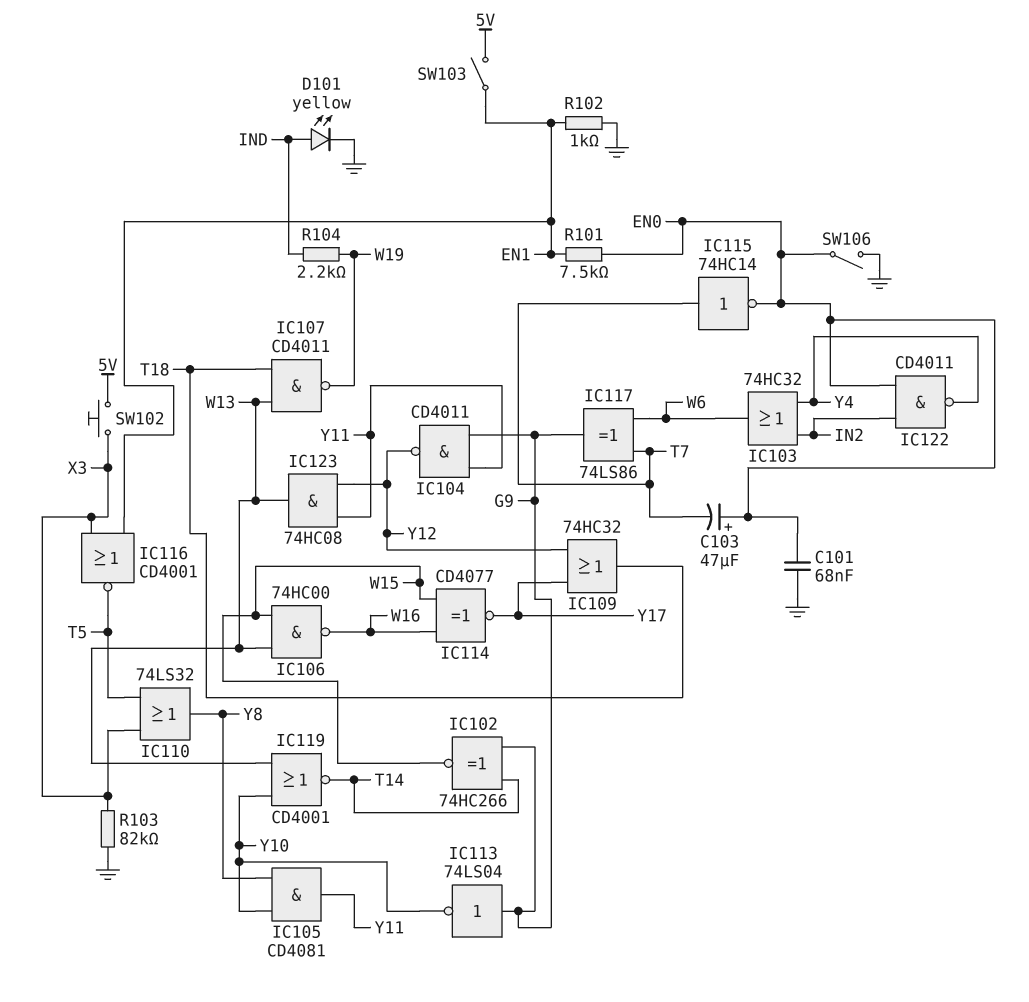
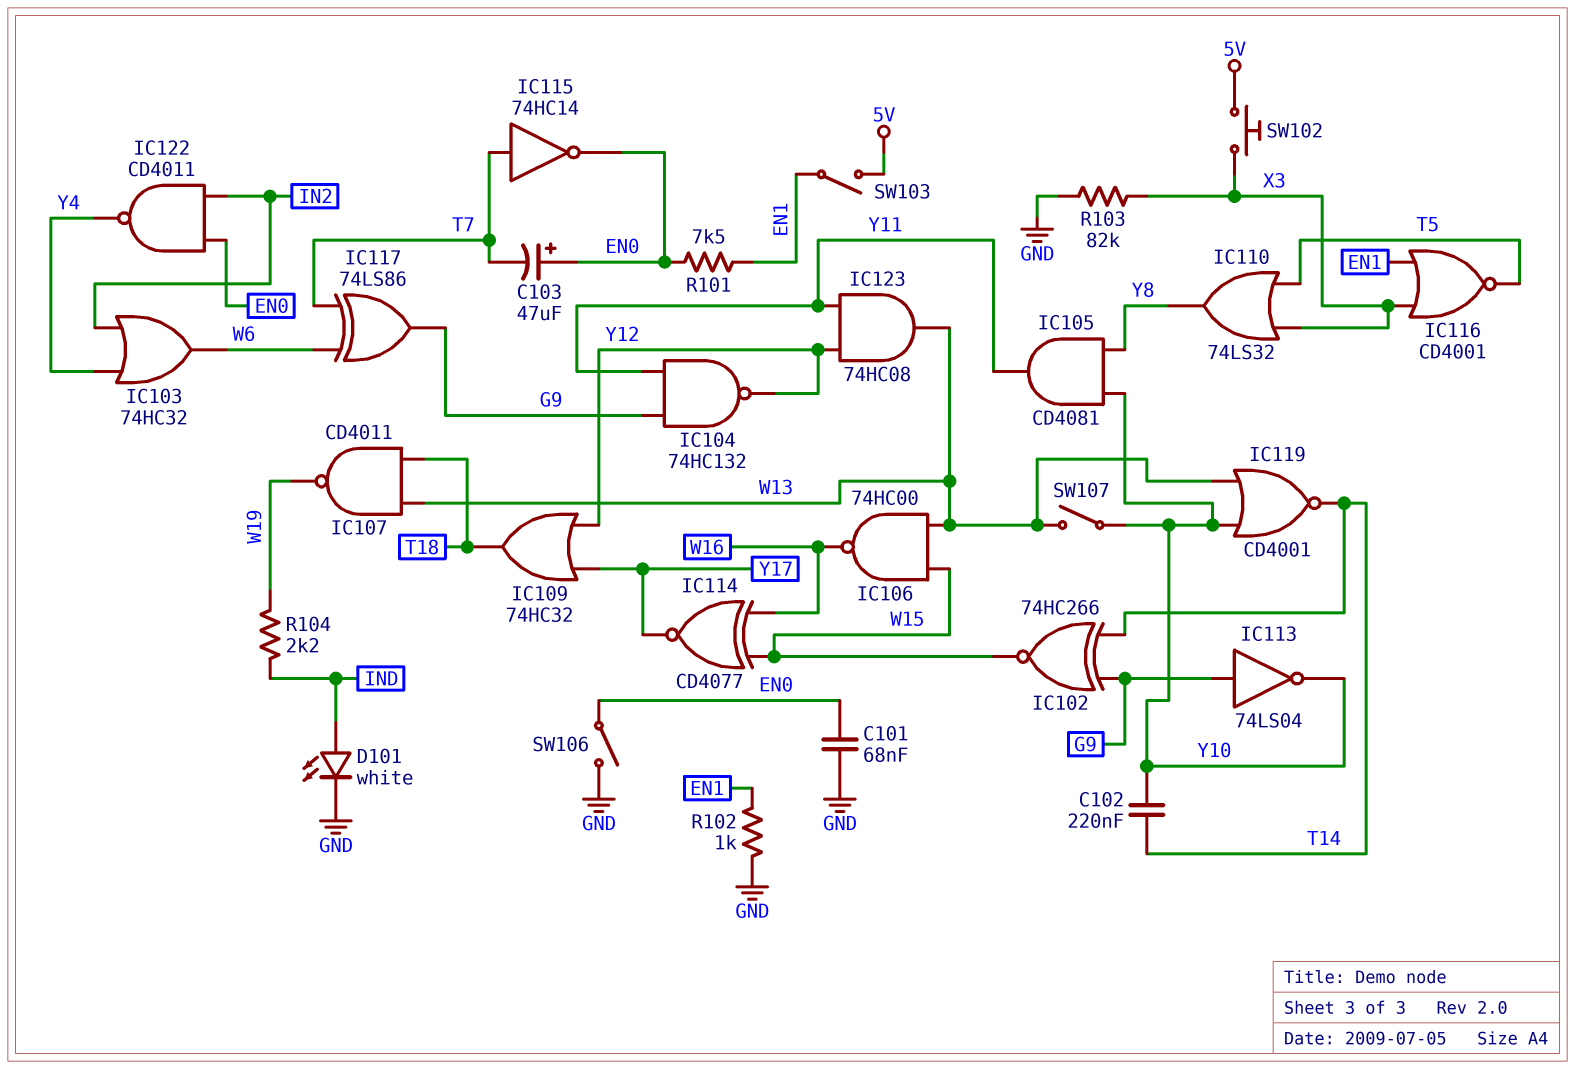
C102: none -> 220nF (T14, Y10)
D101: LED yellow (A IND, K GND) -> LED white (A IND, K GND)
IC104: NAND CD4011 (in G9, in Y11, out Y12) -> NAND 74HC132 (in G9, in Y11, out Y12)
SW107: none -> switch (W13, Y10)

